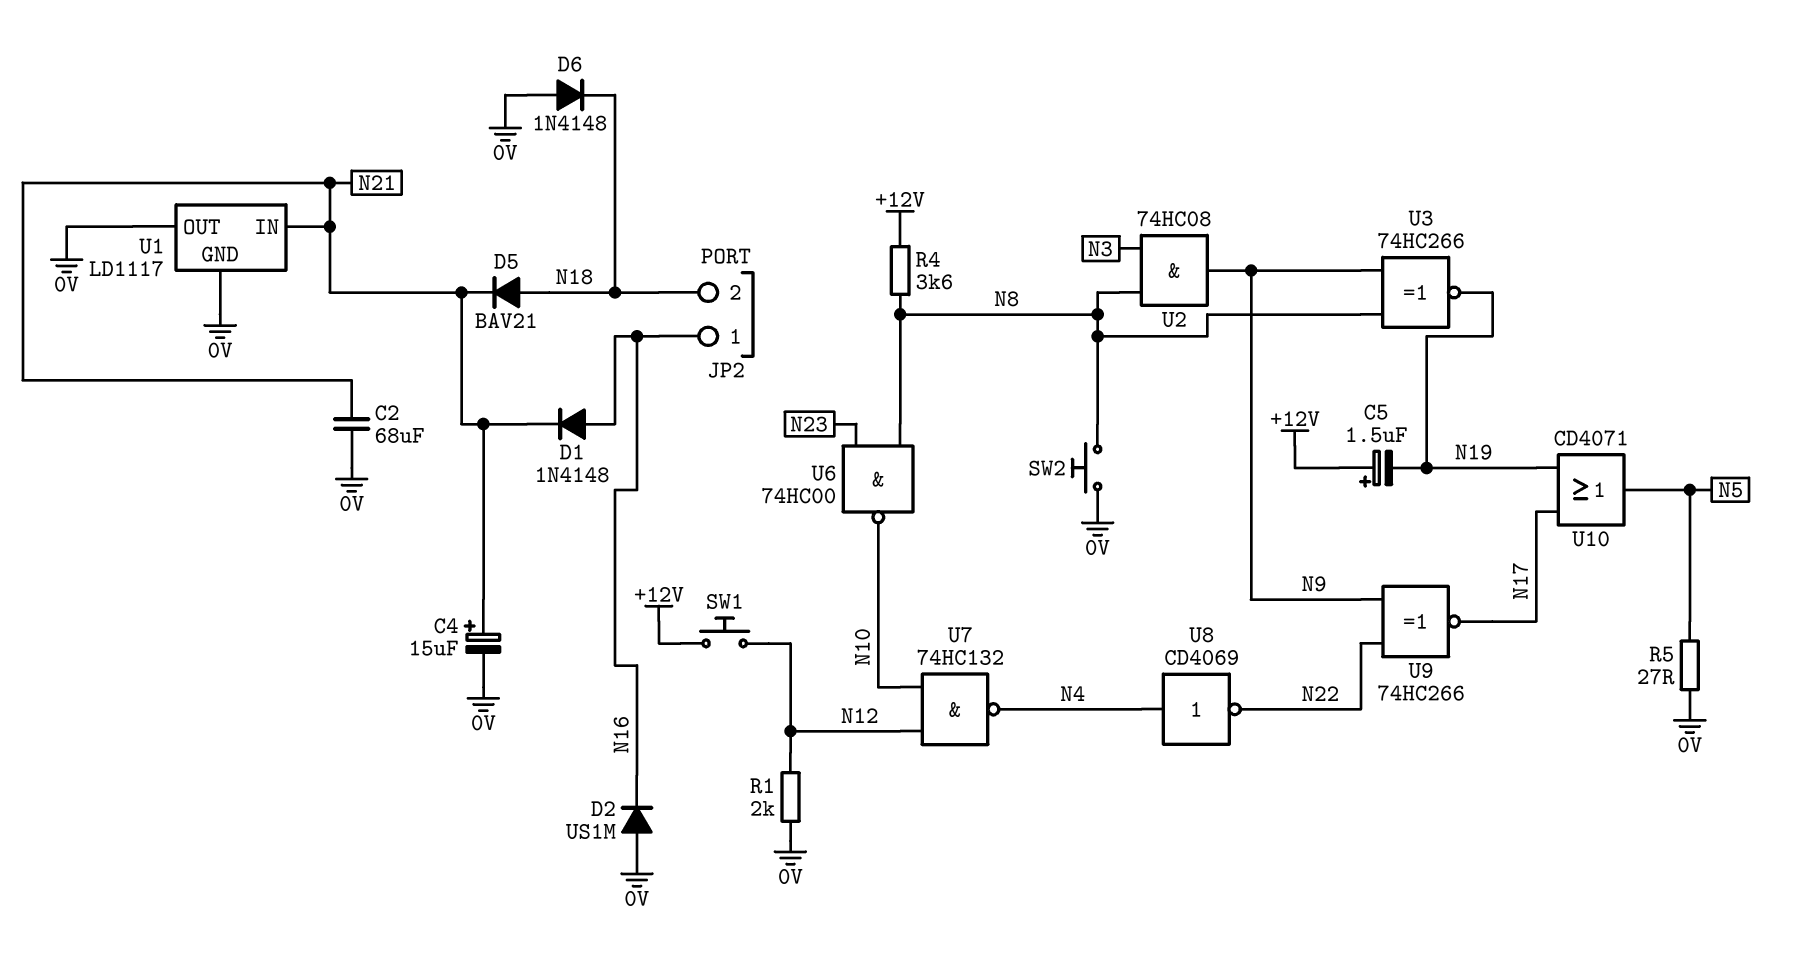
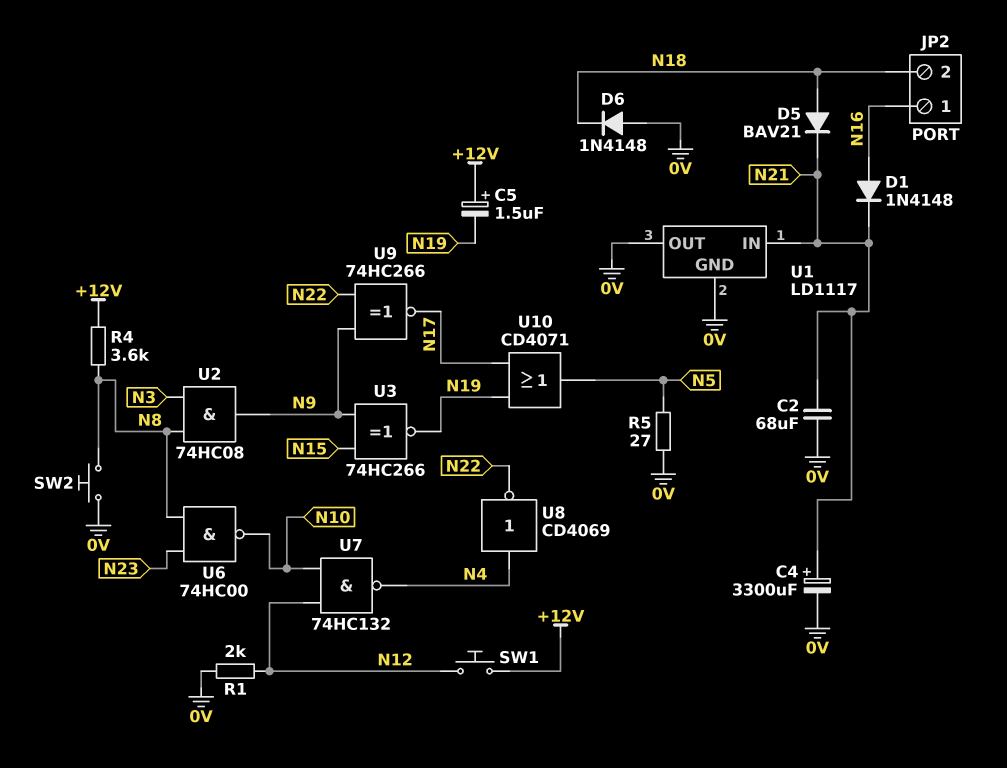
C4: 15uF (plus N21, minus 0V) -> 3300uF (plus N21, minus 0V)
D2: diode US1M (A 0V, K N16) -> none
U3: XNOR 74HC266 (in N8, in N9, out N19) -> XNOR 74HC266 (in N9, in N15, out N19)

